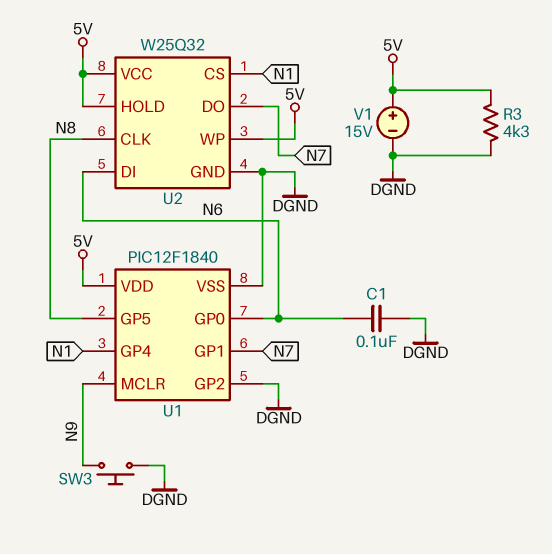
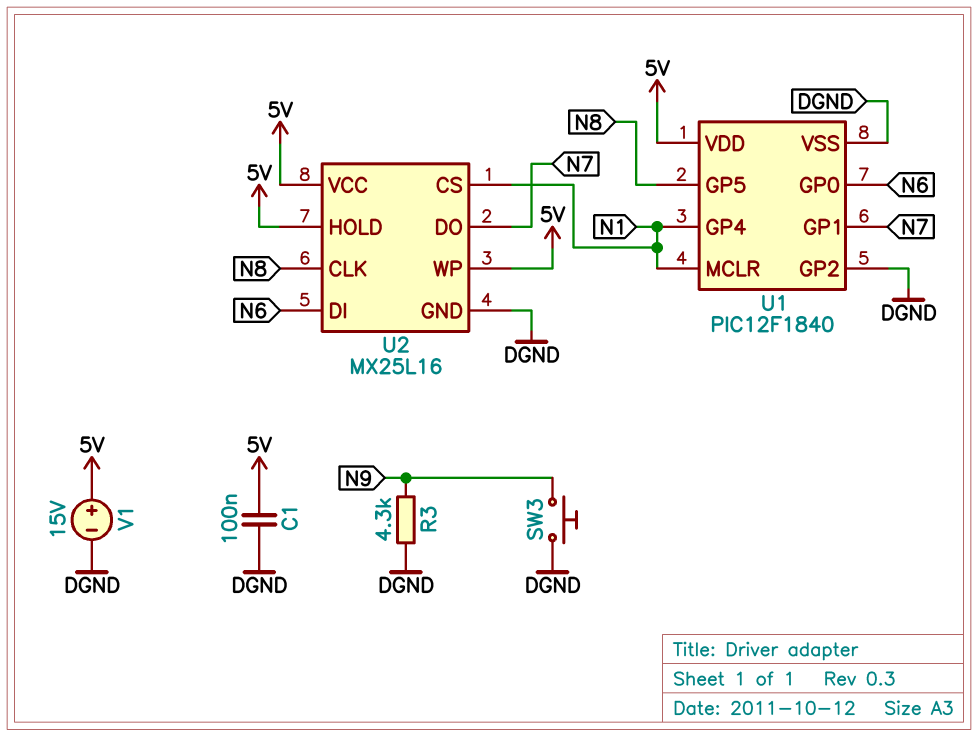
C1: 100nF (DGND, N6) -> 100nF (5V, DGND)
R3: 4.3k (5V, DGND) -> 4.3k (DGND, N9)
U1 pin MCLR: N9 -> N1
U2: W25Q32 -> MX25L16

